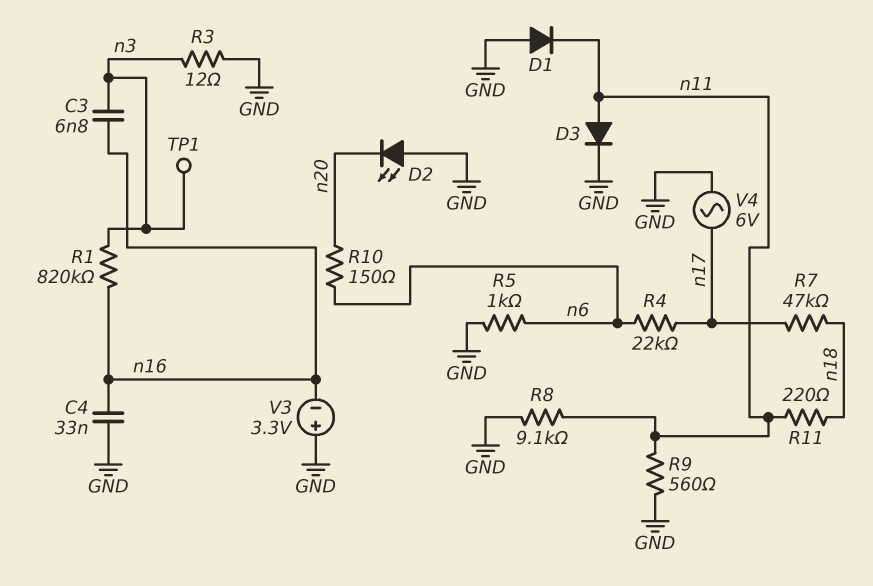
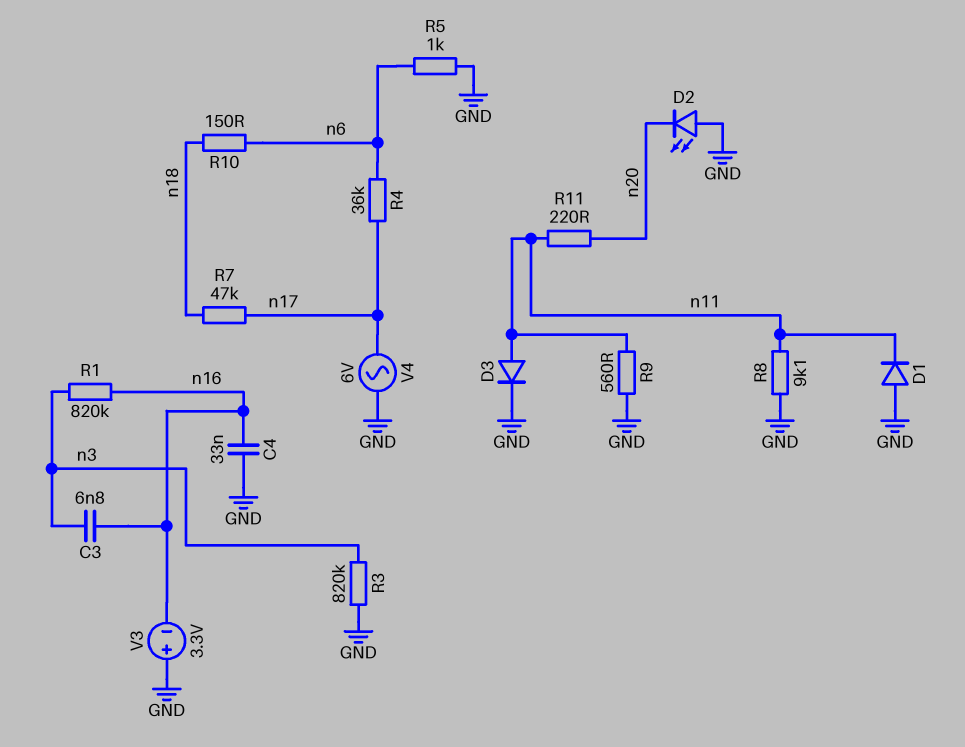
R3: 12 (GND, n3) -> 820k (GND, n3)
R4: 22k (n6, n17) -> 36k (n6, n17)
R10: 150 (n6, n20) -> 150 (n6, n18)
R11: 220 (n11, n18) -> 220 (n11, n20)
TP1: test point (n3) -> none

